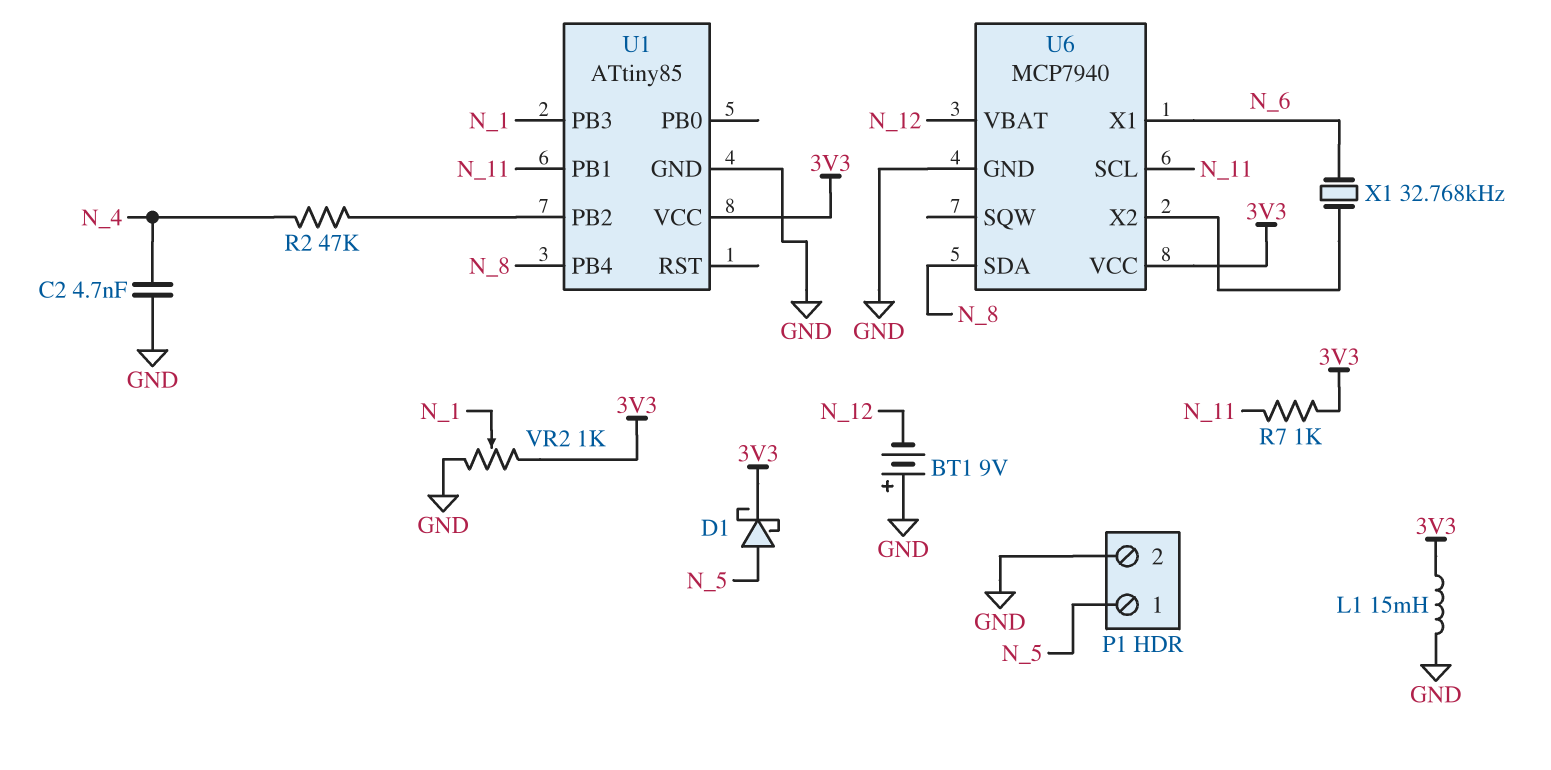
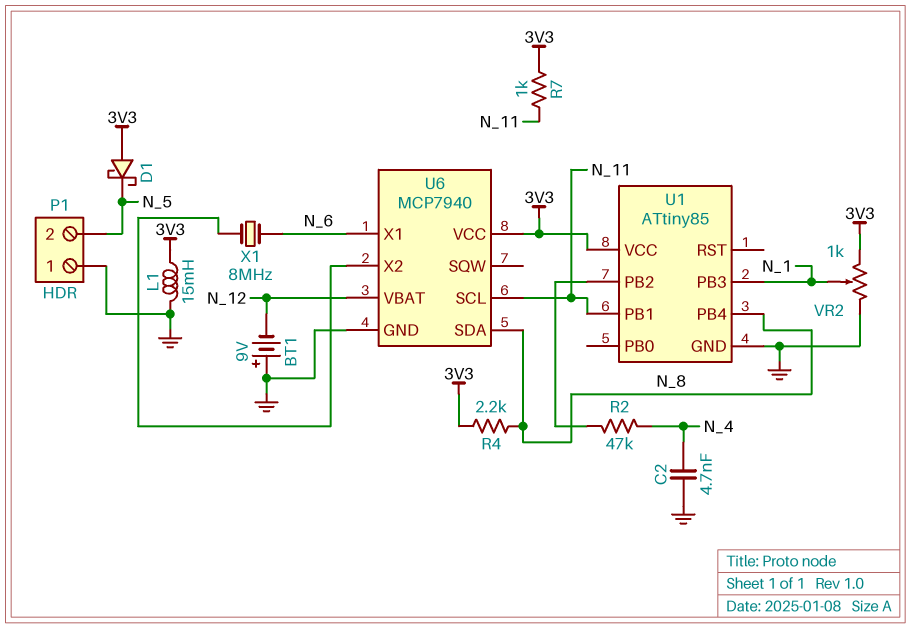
D1: schottky (A N_5, K 3V3) -> schottky (A 3V3, K N_5)
P1 pin 1: N_5 -> GND
P1 pin 2: GND -> N_5
R4: none -> 2.2k (3V3, N_8)
X1: 32.768kHz (N_6, U6/X2) -> 8MHz (N_6, U6/X2)

